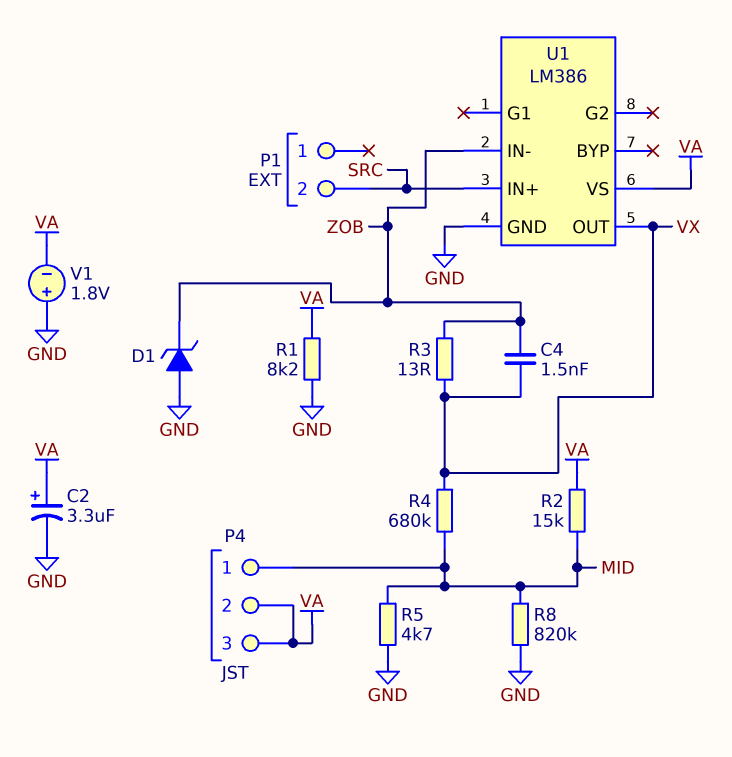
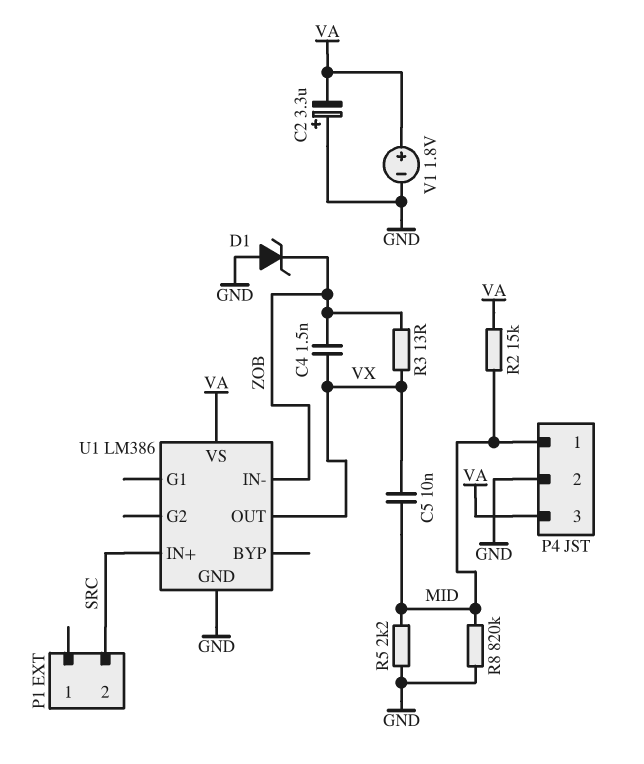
C2: 3.3uF (plus VA, minus GND) -> 3.3uF (plus GND, minus VA)
C5: none -> 10nF (MID, VX)
P4 pin 2: VA -> GND
R1: 8.2k (GND, VA) -> none
R4: 680k (MID, VX) -> none
R5: 4.7k (GND, MID) -> 2.2k (GND, MID)
V1: 1.8V (plus GND, minus VA) -> 1.8V (plus VA, minus GND)

